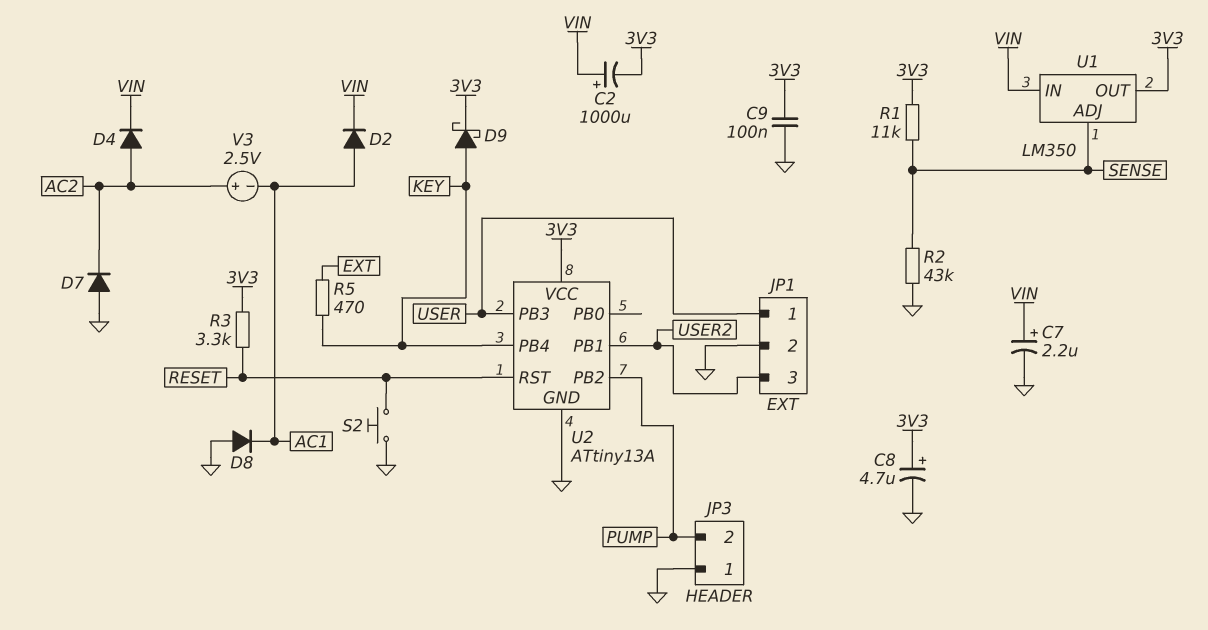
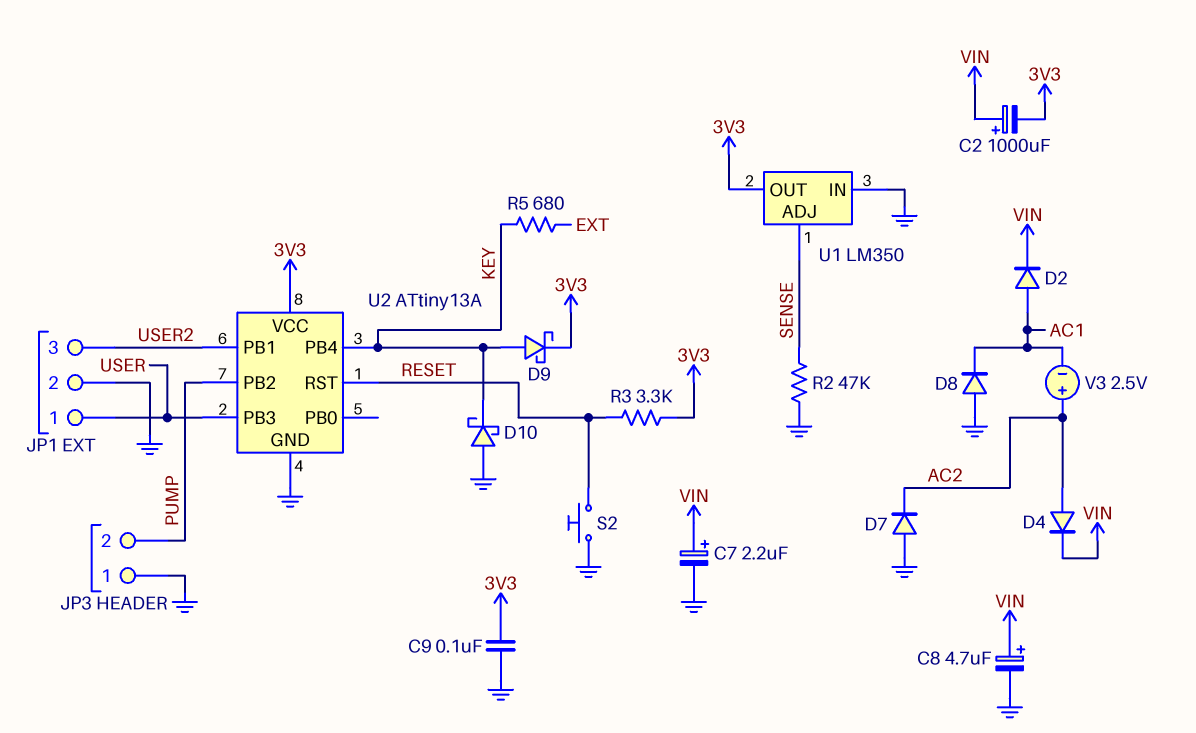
C8: 4.7uF (plus 3V3, minus GND) -> 4.7uF (plus VIN, minus GND)
D10: none -> schottky (A GND, K KEY)
R1: 11k (3V3, SENSE) -> none
R2: 43k (GND, SENSE) -> 47k (GND, SENSE)
R5: 470 (EXT, KEY) -> 680 (EXT, KEY)
U1 pin IN: VIN -> GND

